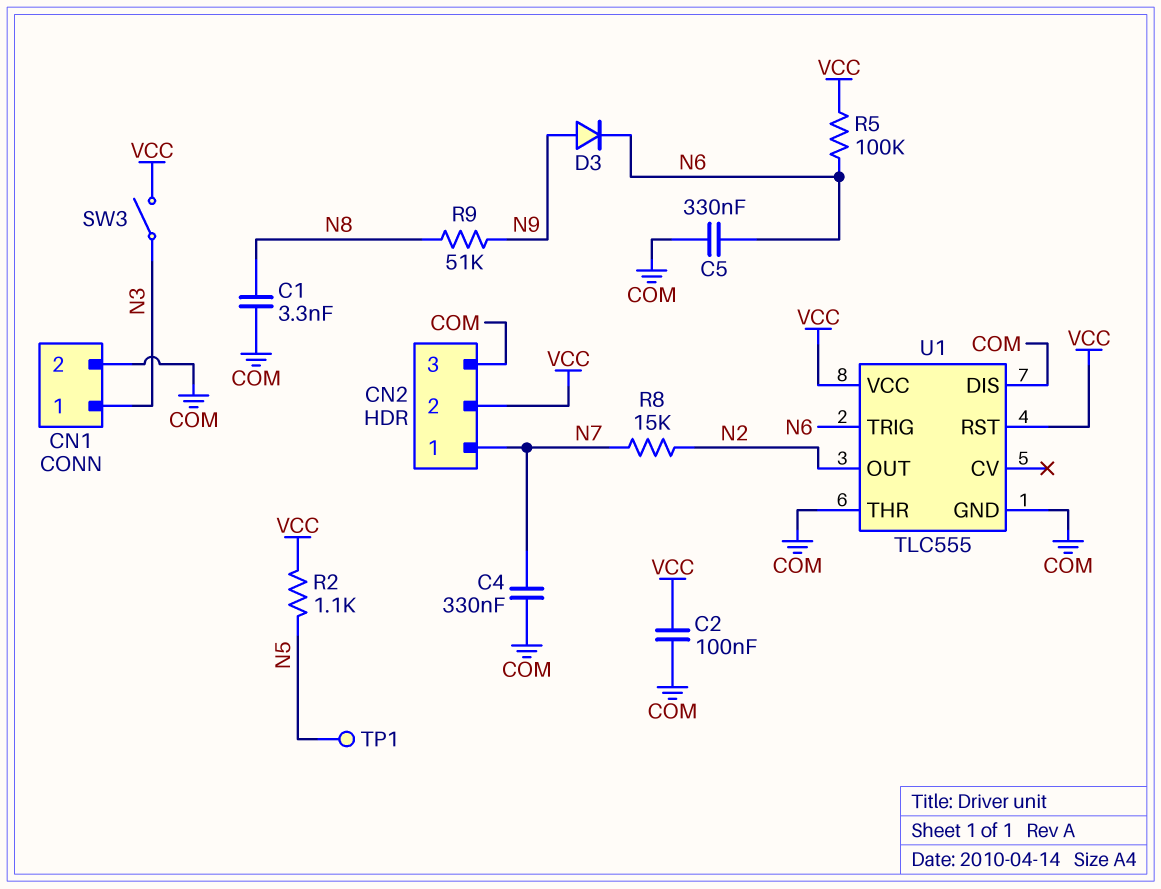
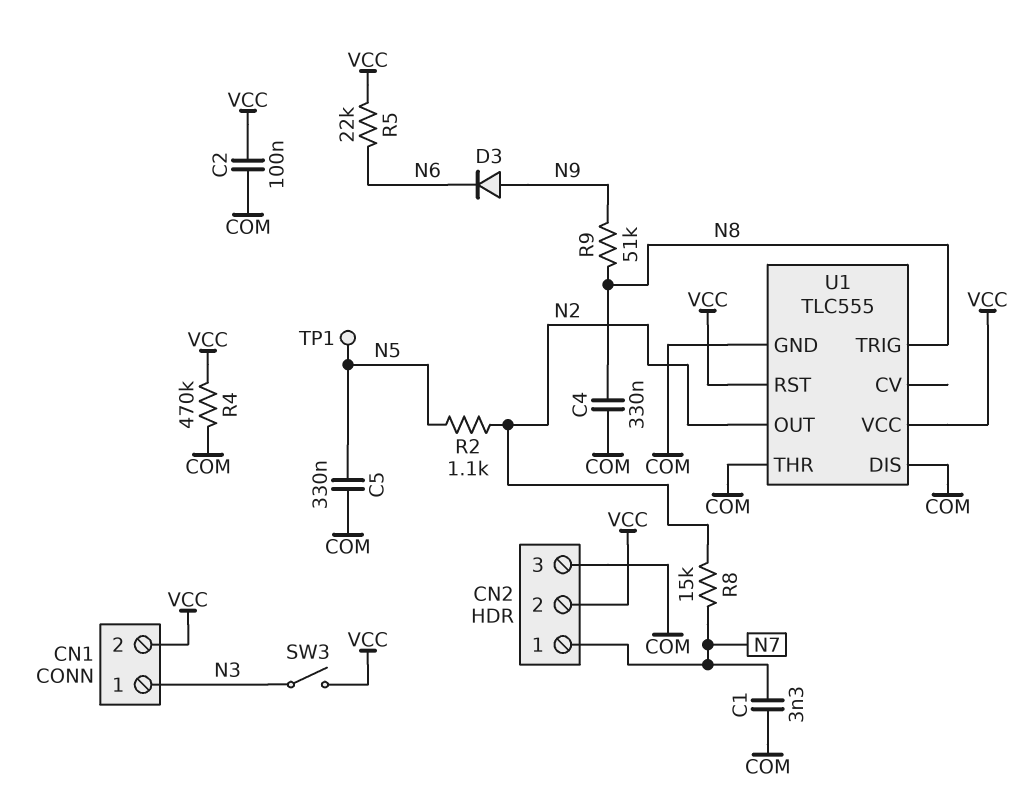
C1: 3.3nF (COM, N8) -> 3.3nF (COM, N7)
C4: 330nF (COM, N7) -> 330nF (COM, N8)
C5: 330nF (COM, N6) -> 330nF (COM, N5)
CN1 pin 2: COM -> VCC
R2: 1.1k (N5, VCC) -> 1.1k (N2, N5)
R4: none -> 470k (COM, VCC)
R5: 100k (N6, VCC) -> 22k (N6, VCC)
U1 pin TRIG: N6 -> N8

